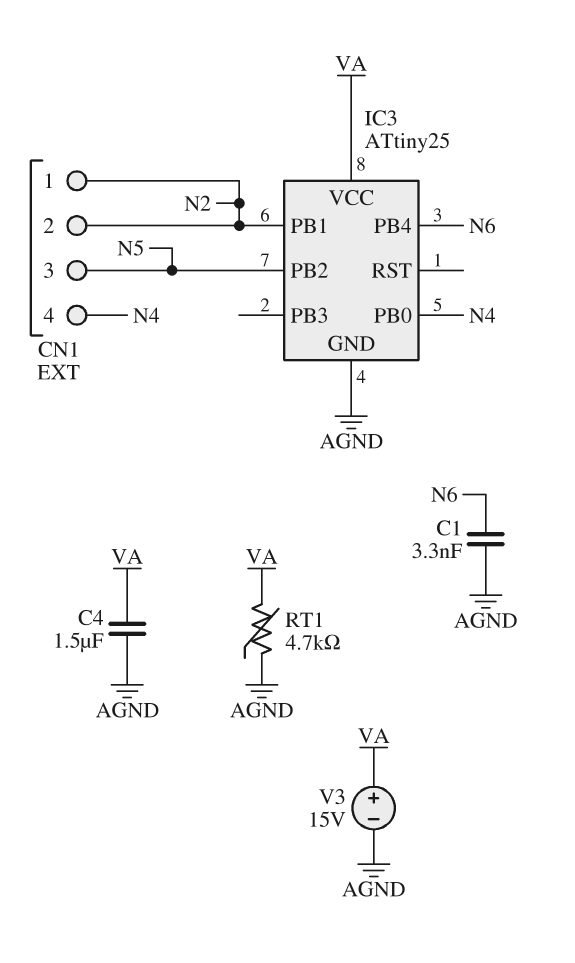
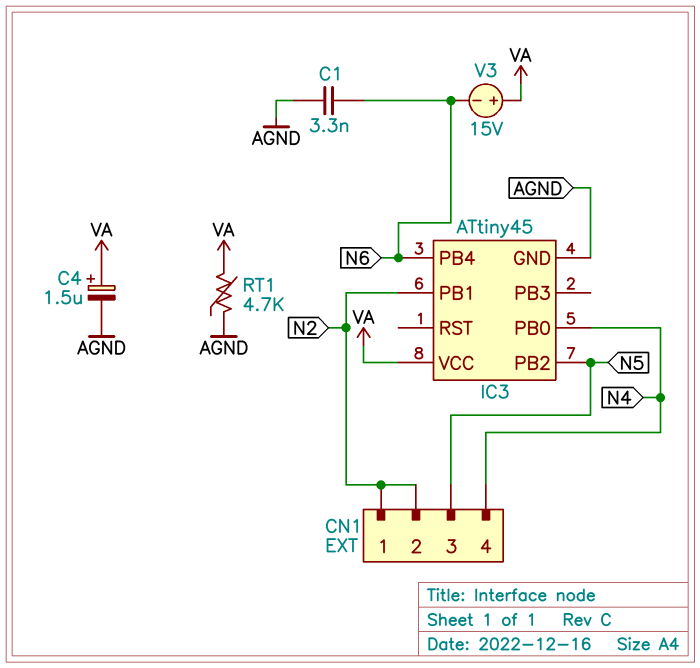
C4: 1.5uF (AGND, VA) -> 1.5uF (plus VA, minus AGND)
IC3: ATtiny25 -> ATtiny45
V3: 15V (plus VA, minus AGND) -> 15V (plus VA, minus N6)

